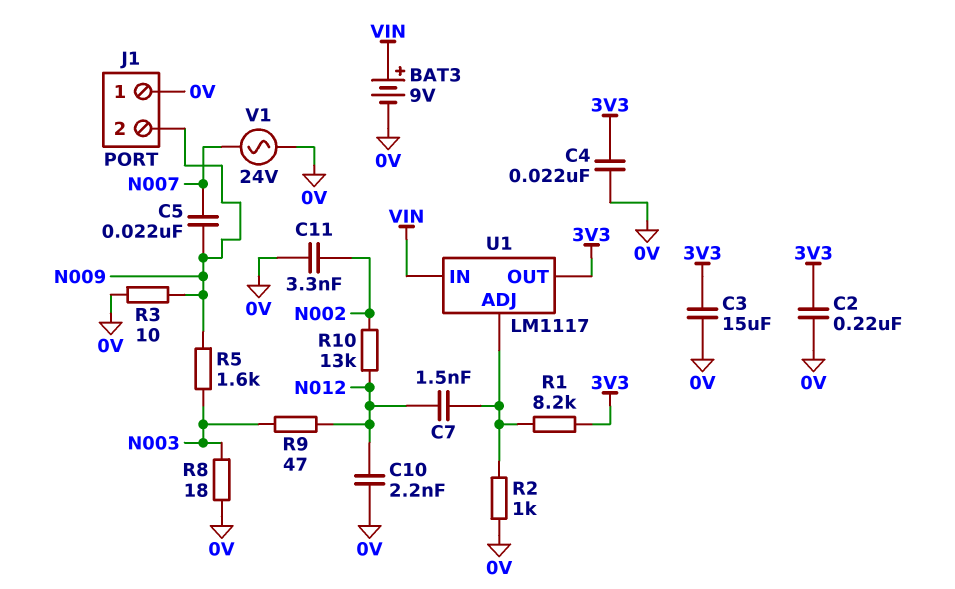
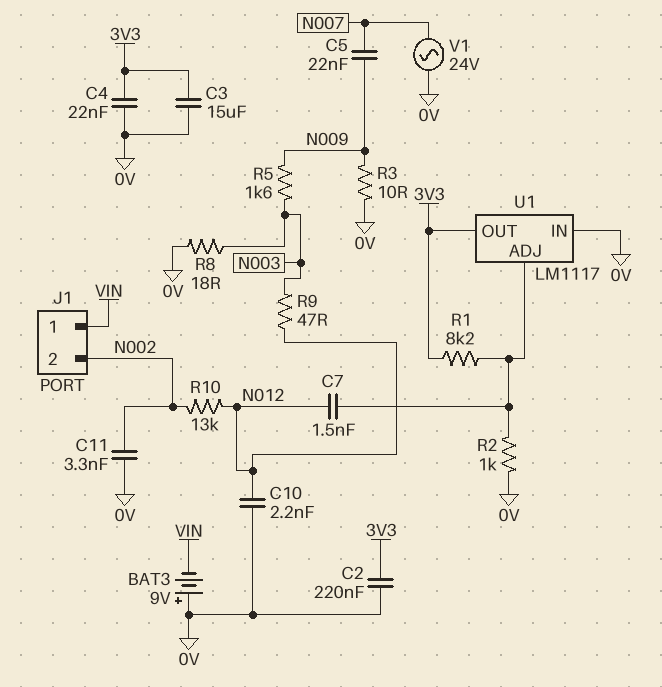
BAT3: 9V (plus VIN, minus 0V) -> 9V (plus 0V, minus VIN)
J1 pin 1: 0V -> VIN
J1 pin 2: N009 -> N002
U1 pin IN: VIN -> 0V

